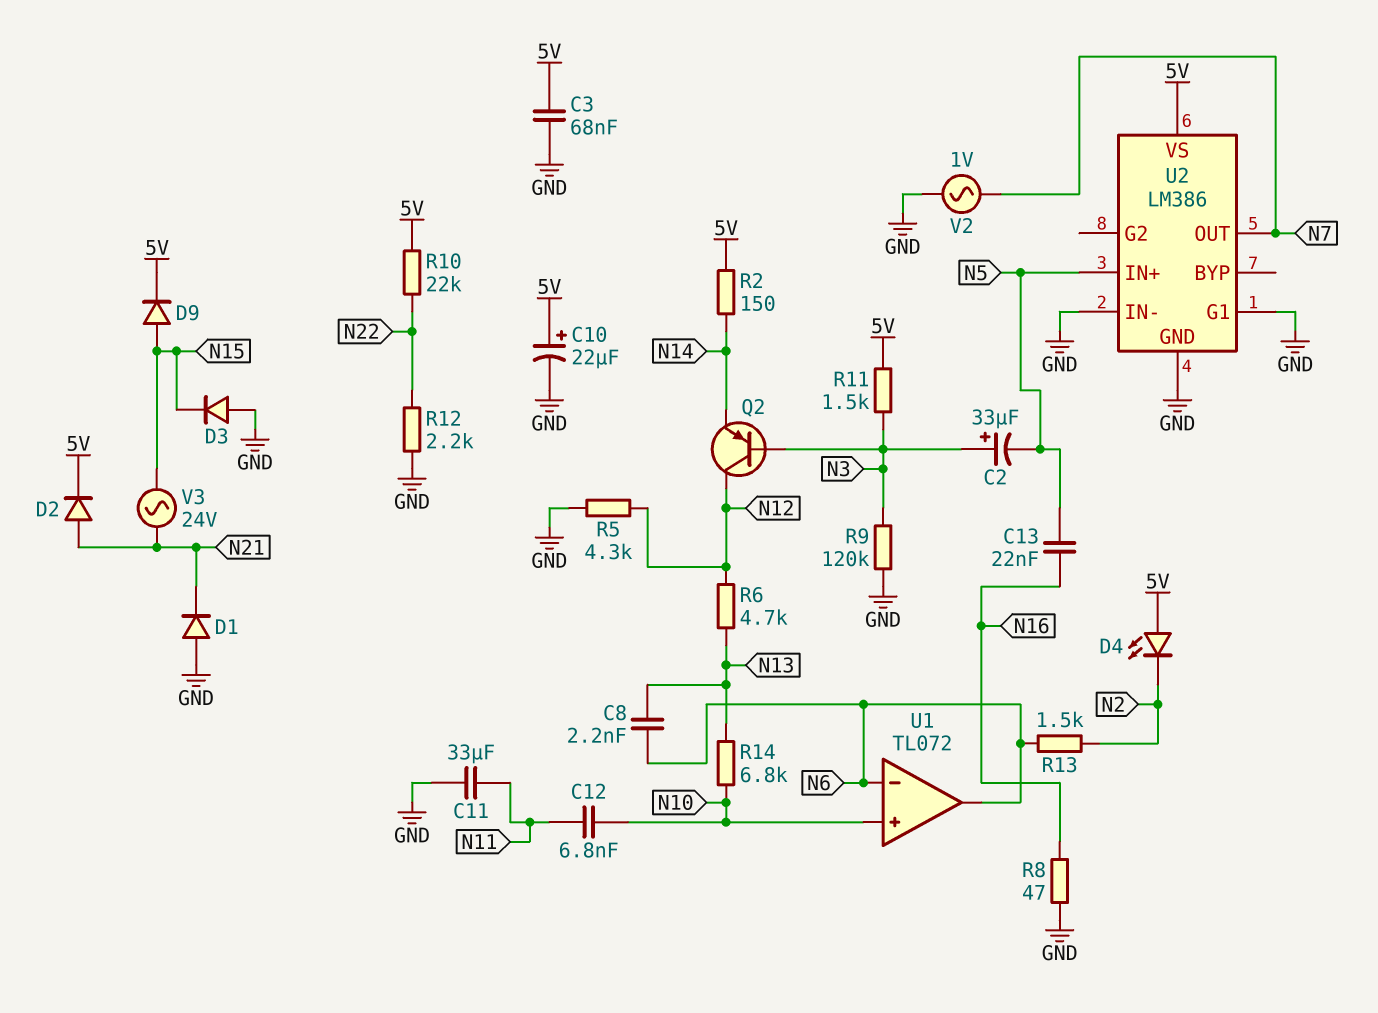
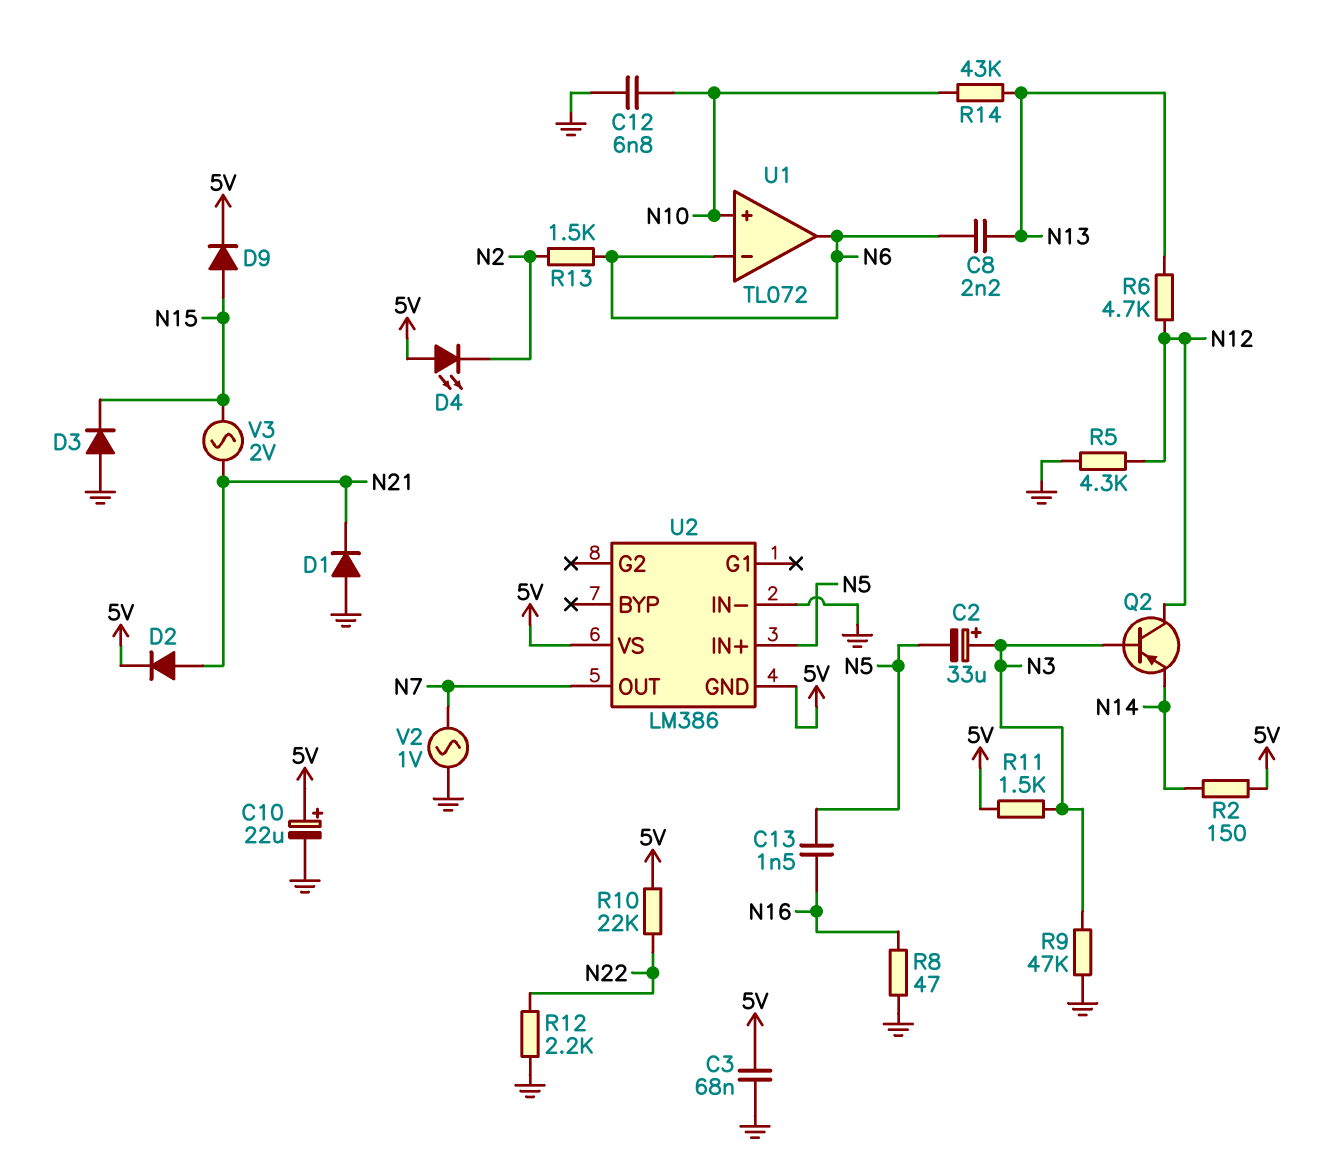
C11: 33uF (GND, N11) -> none
C12: 6.8nF (N10, N11) -> 6.8nF (GND, N10)
C13: 22nF (N5, N16) -> 1.5nF (N5, N16)
R9: 120k (GND, N3) -> 47k (GND, N3)
R14: 6.8k (N10, N13) -> 43k (N10, N13)
U2 pin G1: GND -> none
U2 pin GND: GND -> 5V
V3: AC 24V (N15, N21) -> AC 2V (N15, N21)

